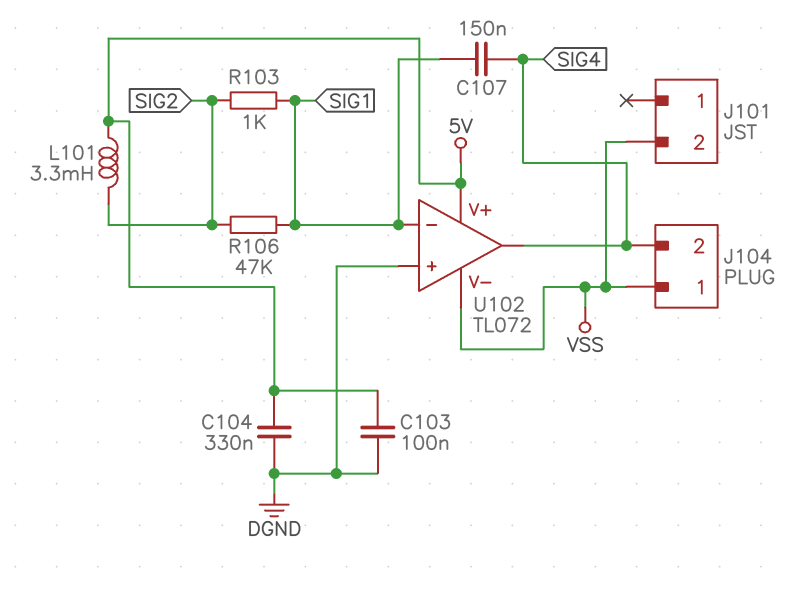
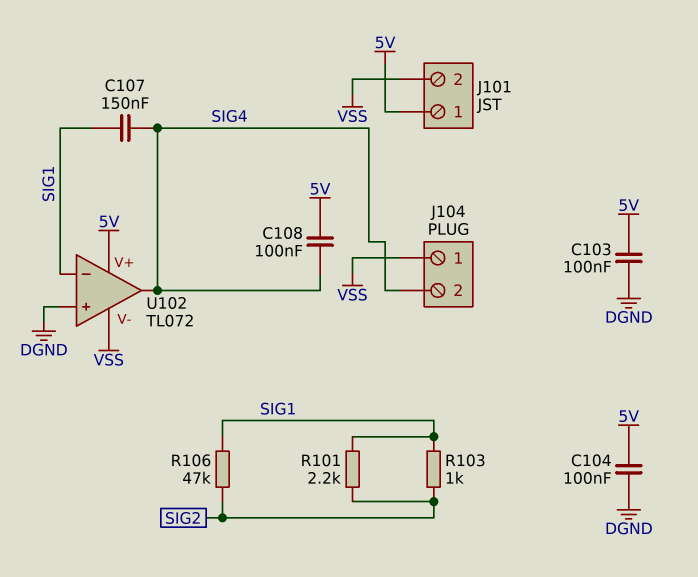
C104: 330nF (5V, DGND) -> 100nF (5V, DGND)
C108: none -> 100nF (5V, SIG4)
J101 pin 1: none -> 5V
L101: 3.3mH (5V, SIG2) -> none
R101: none -> 2.2k (SIG1, SIG2)

